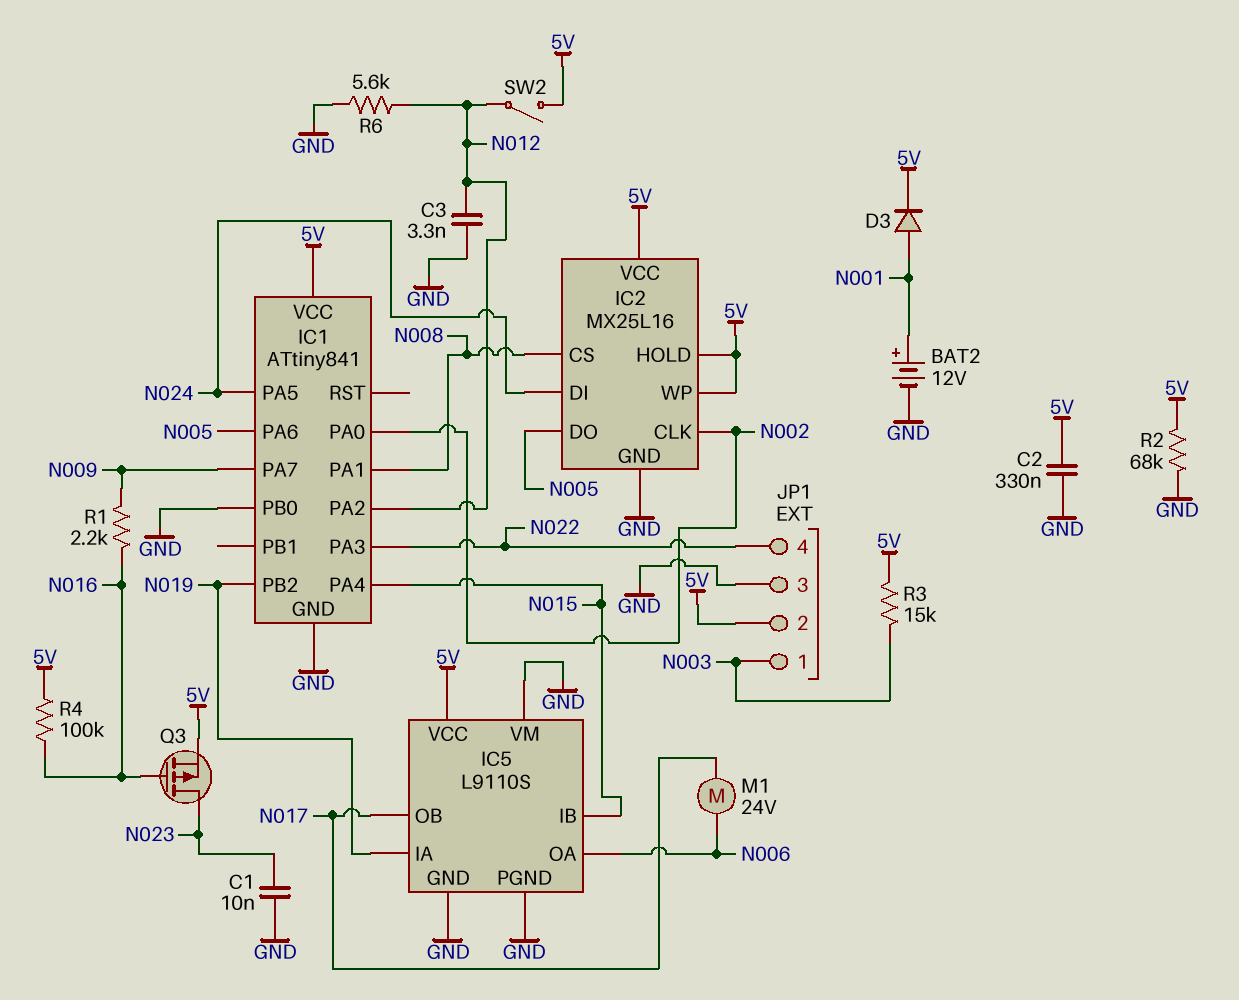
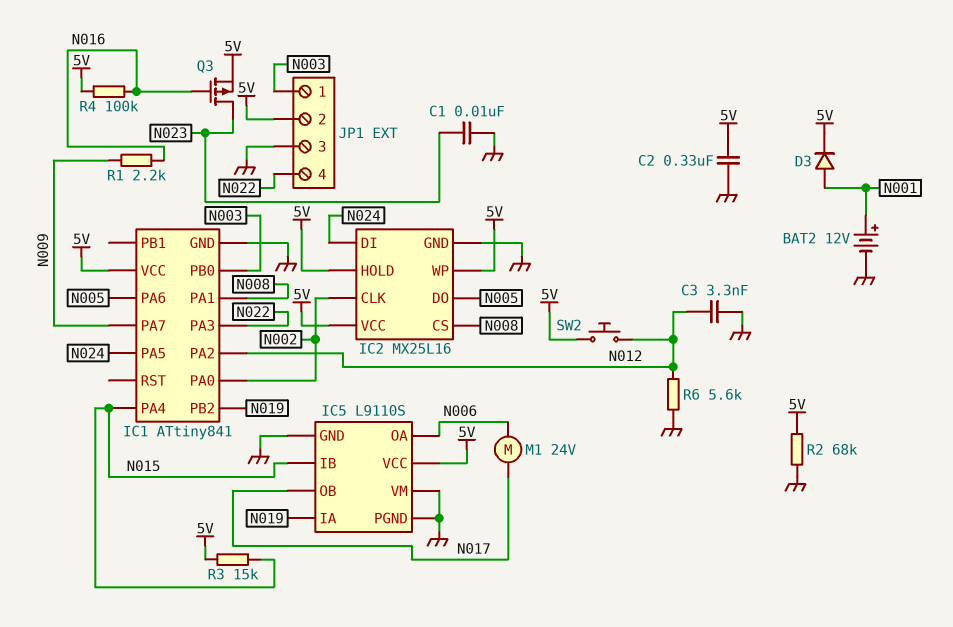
IC1 pin PB0: GND -> N003
R3: 15k (5V, N003) -> 15k (5V, N015)
SW2: switch (5V, N012) -> button (5V, N012)

